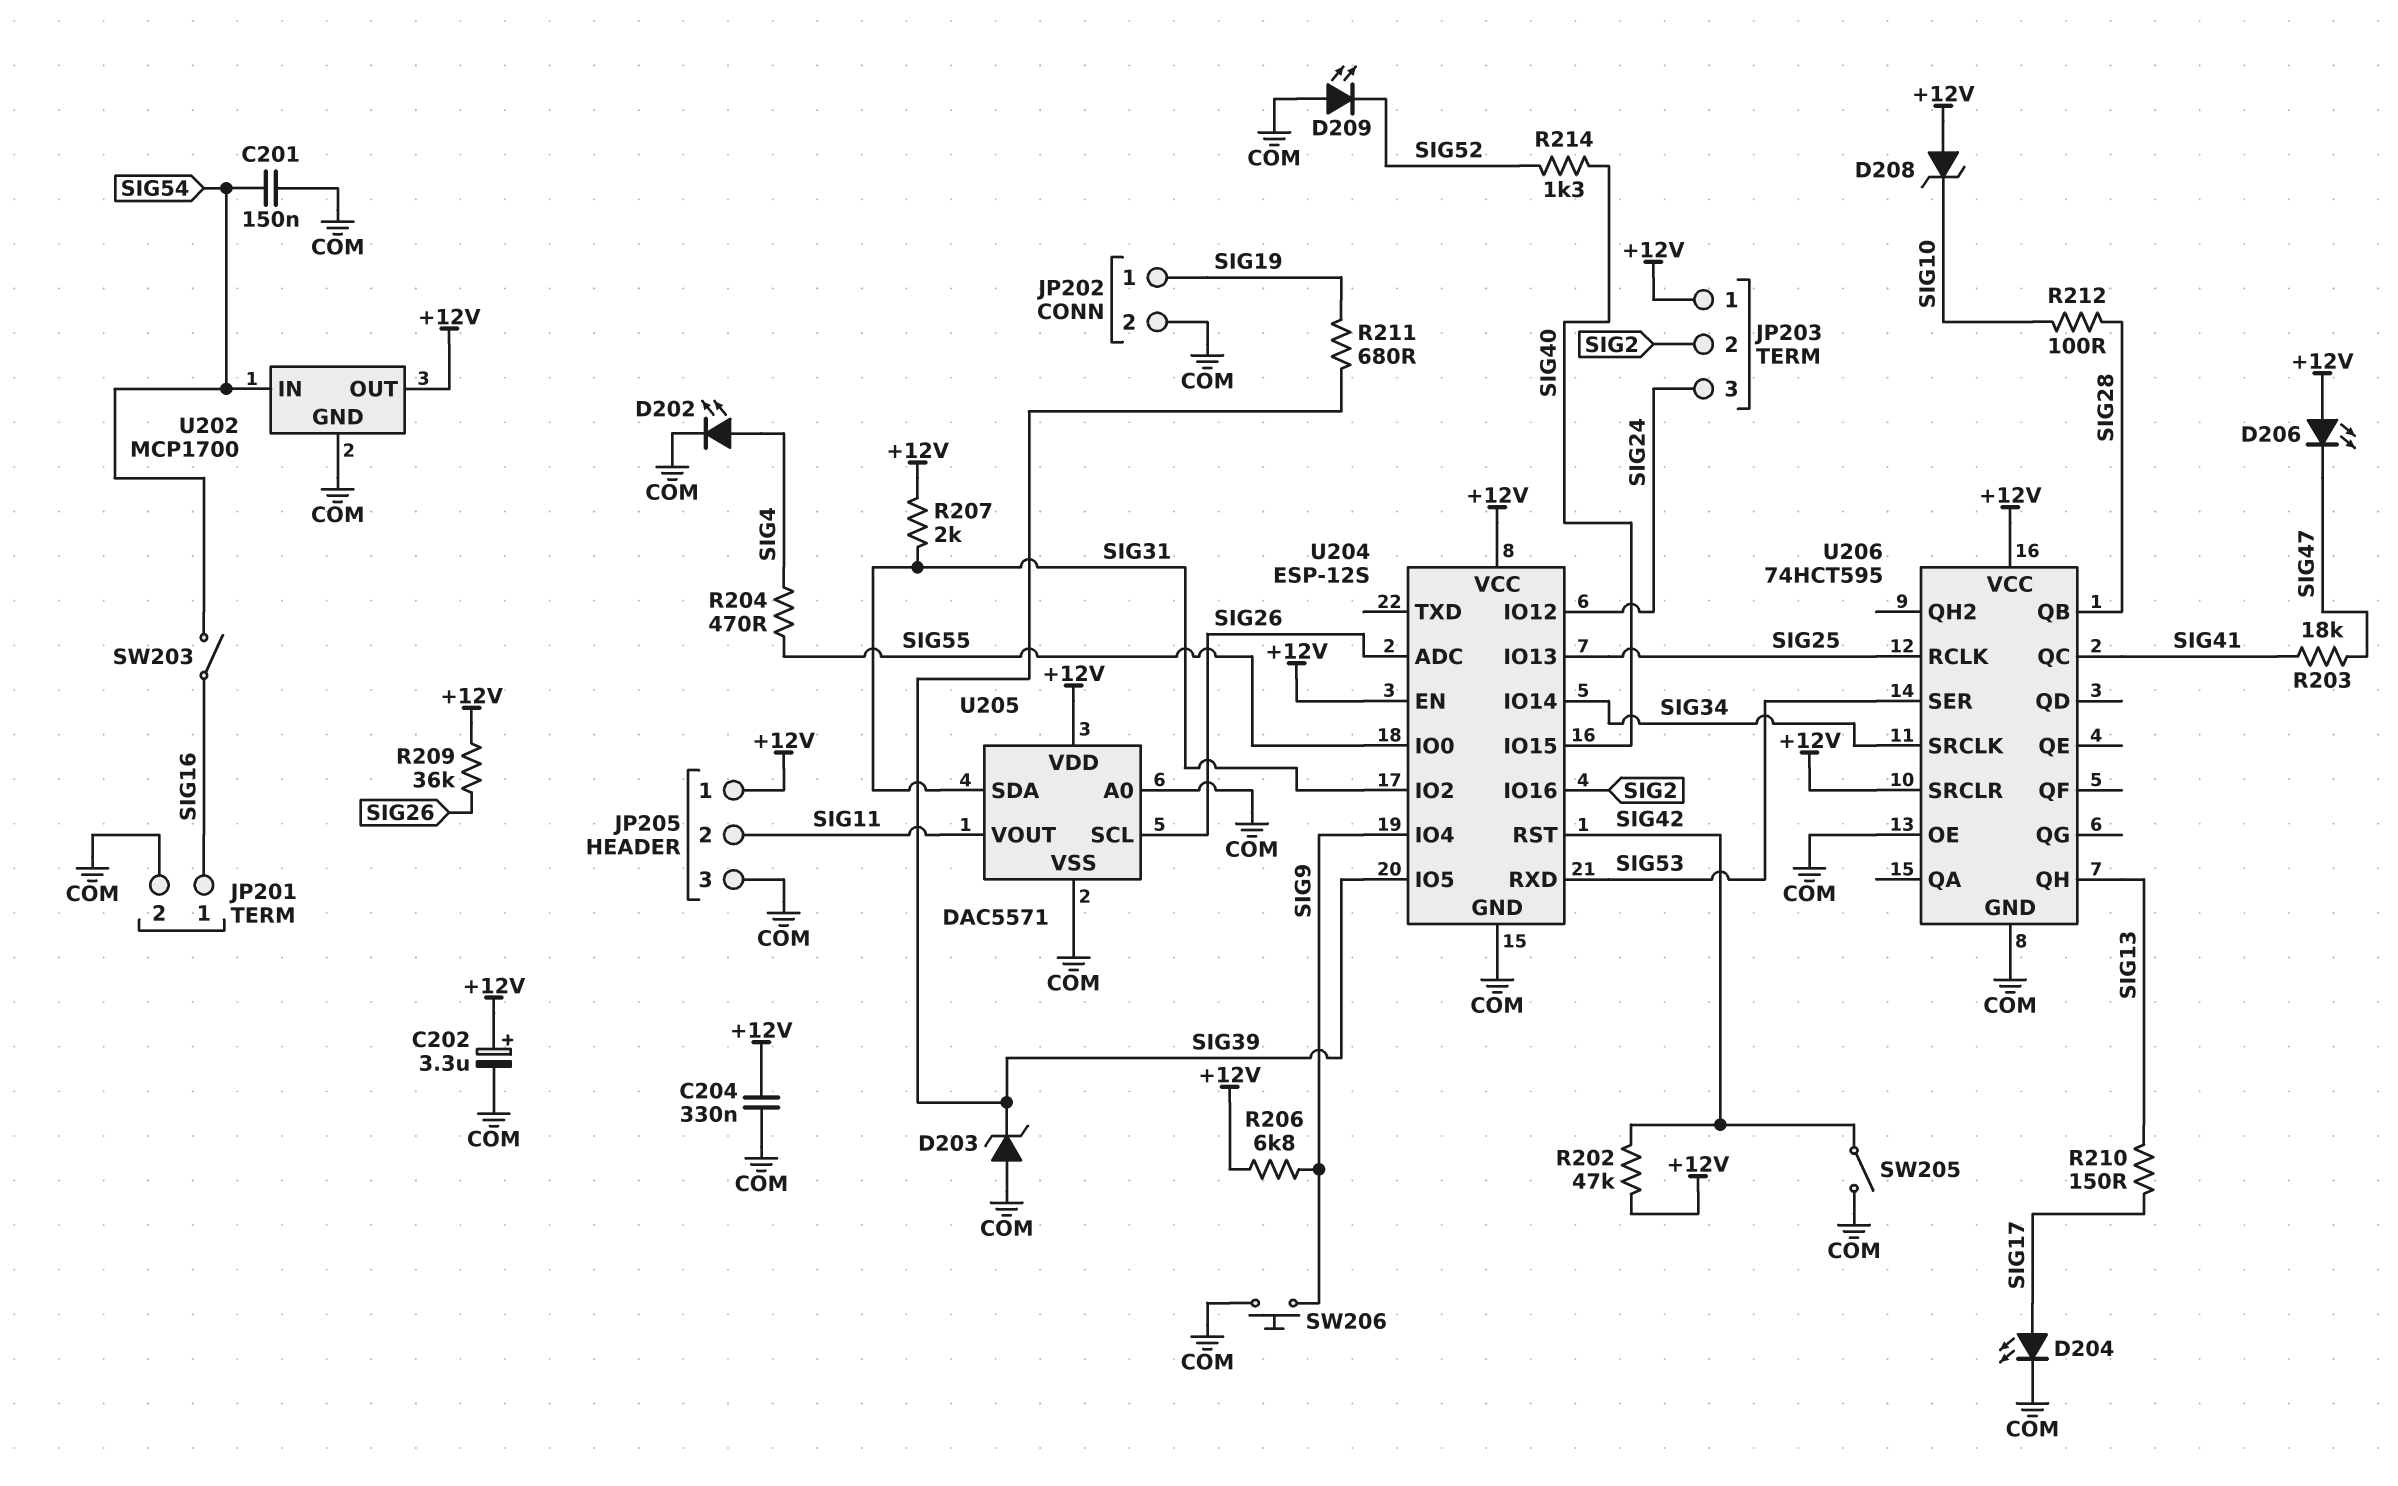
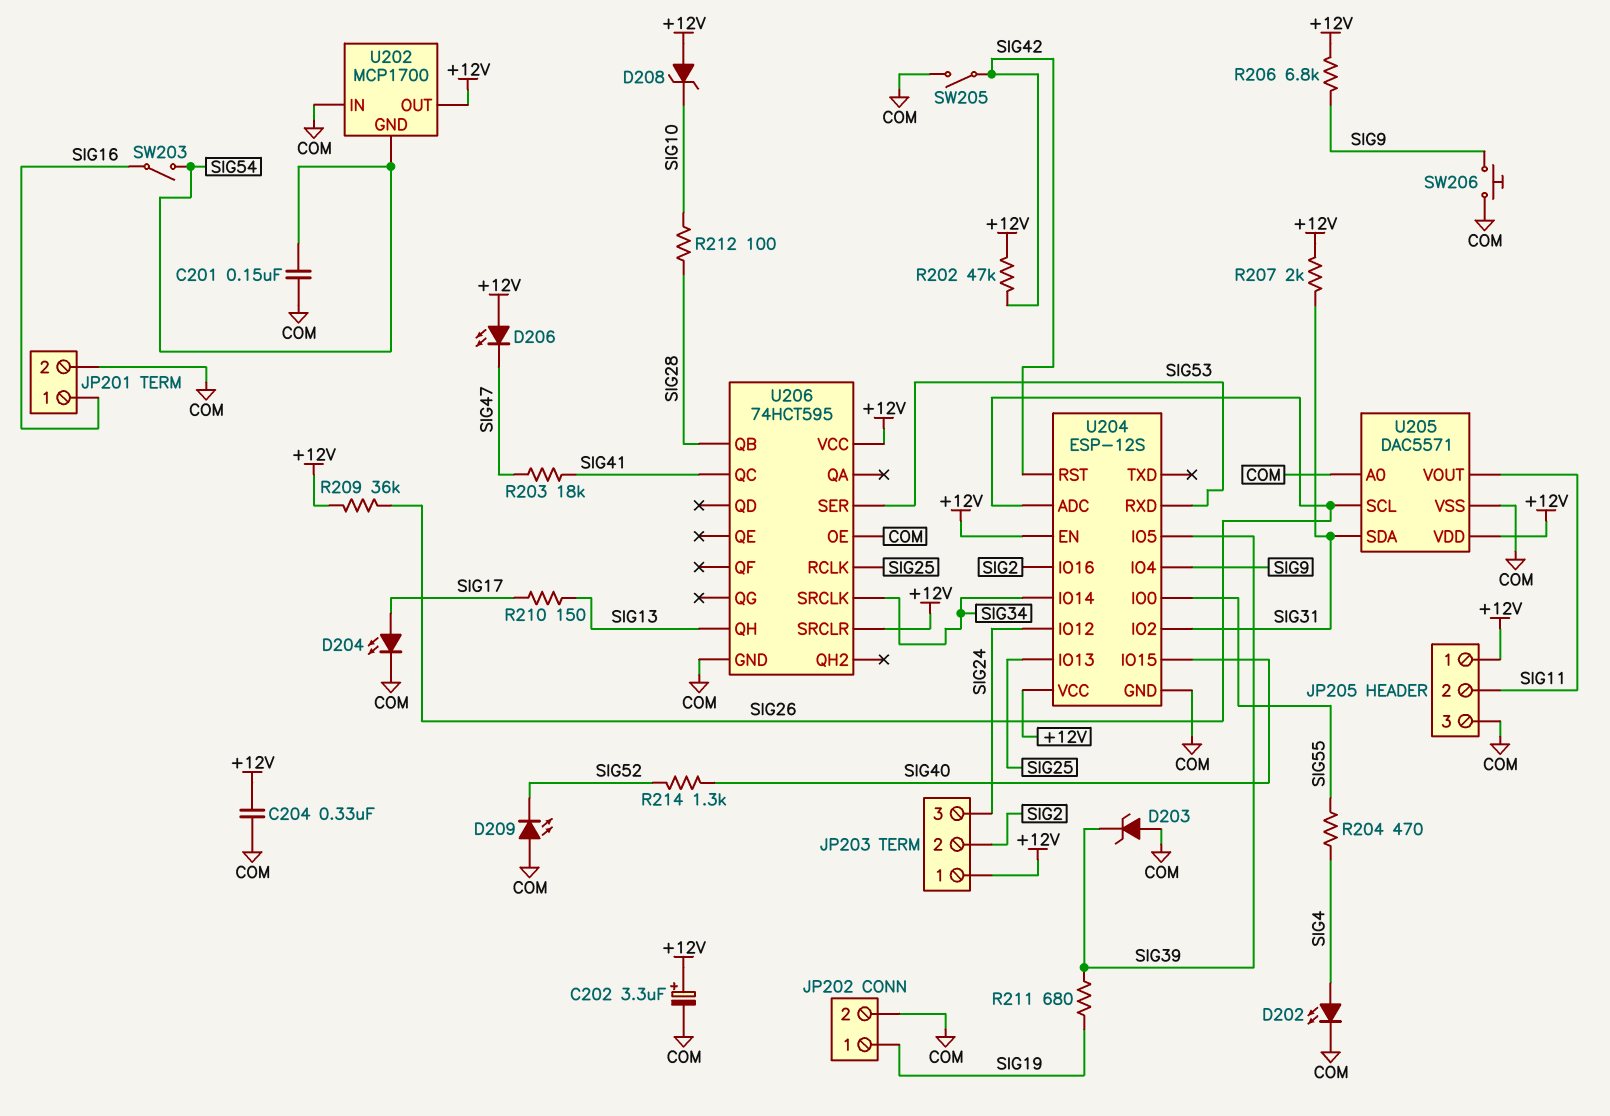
U202 pin GND: COM -> SIG54
U202 pin IN: SIG54 -> COM

